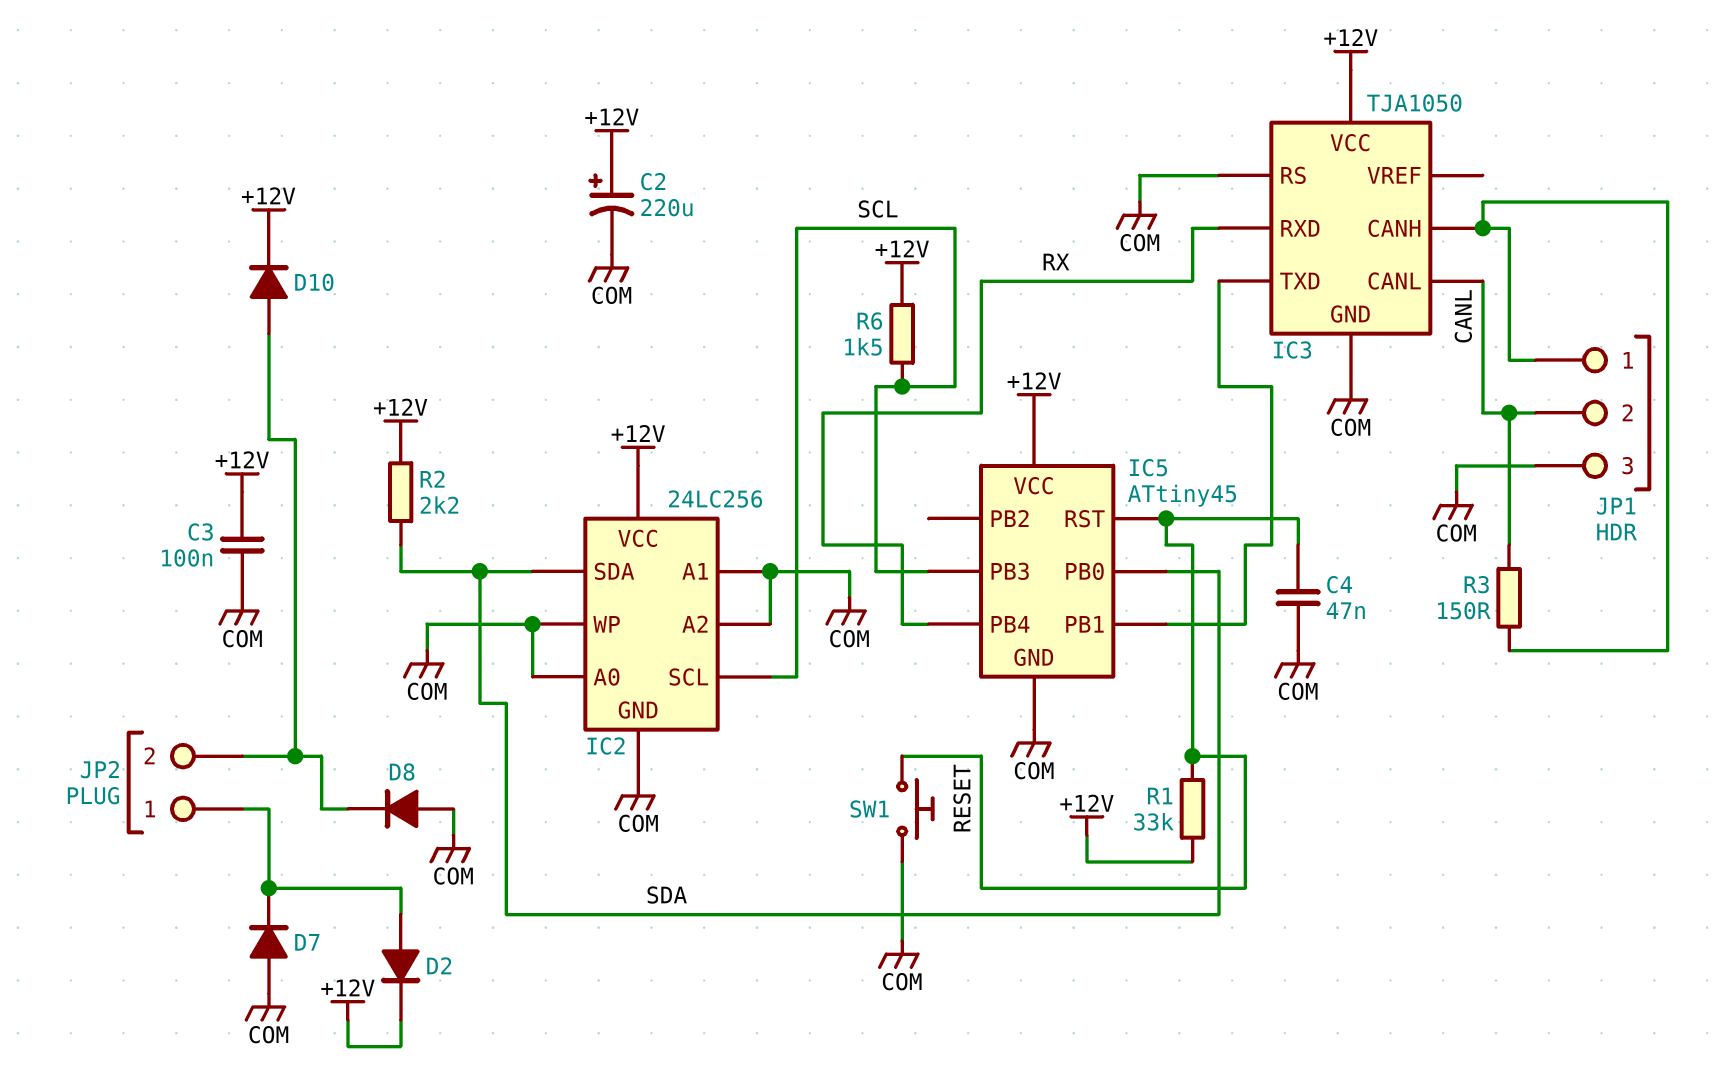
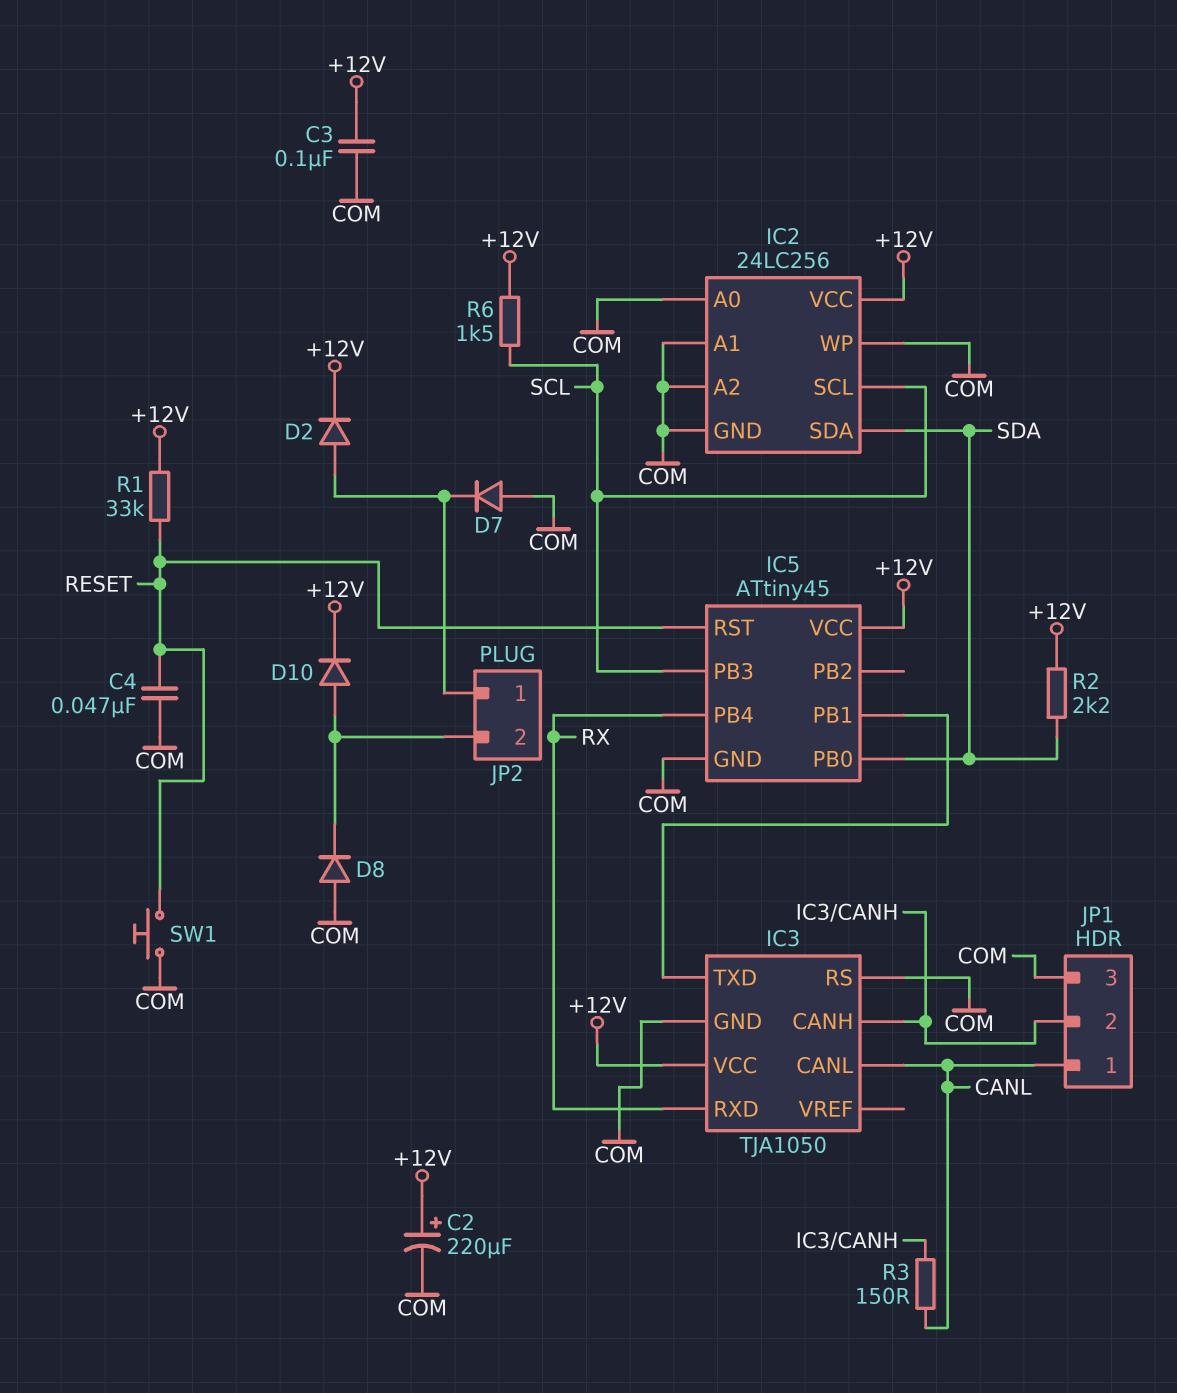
JP1 pin 1: IC3/CANH -> CANL
JP1 pin 2: CANL -> IC3/CANH

